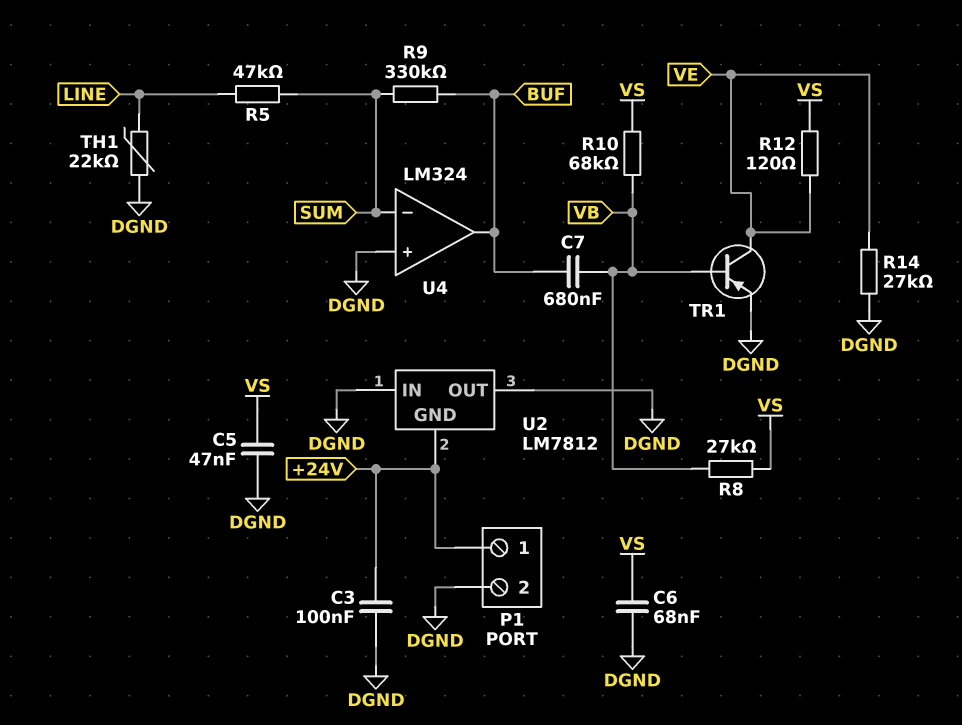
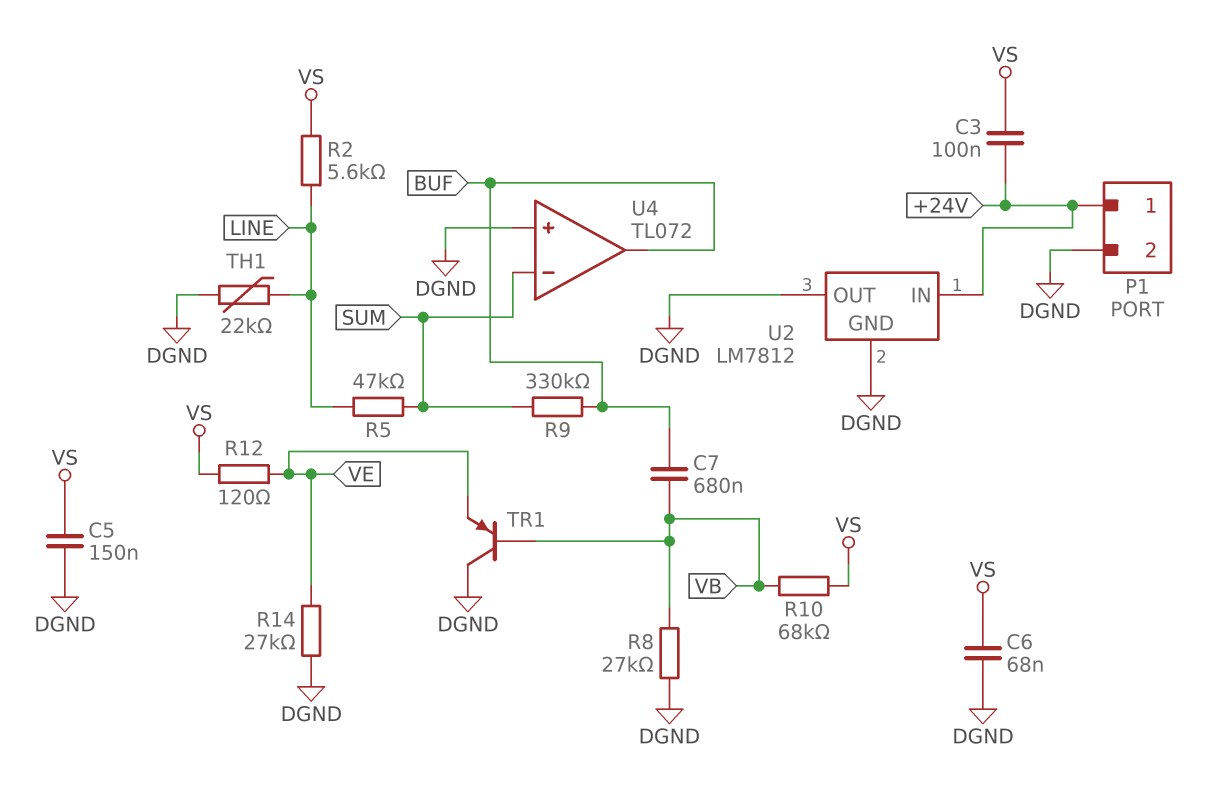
C3: 100nF (+24V, DGND) -> 100nF (+24V, VS)
C5: 47nF (DGND, VS) -> 150nF (DGND, VS)
R2: none -> 5.6k (LINE, VS)
R8: 27k (VB, VS) -> 27k (DGND, VB)
TR1: PNP (B VB, C VE, E DGND) -> PNP (B VB, C DGND, E VE)
U2 pin GND: +24V -> DGND
U2 pin IN: DGND -> +24V
U4: LM324 -> TL072

